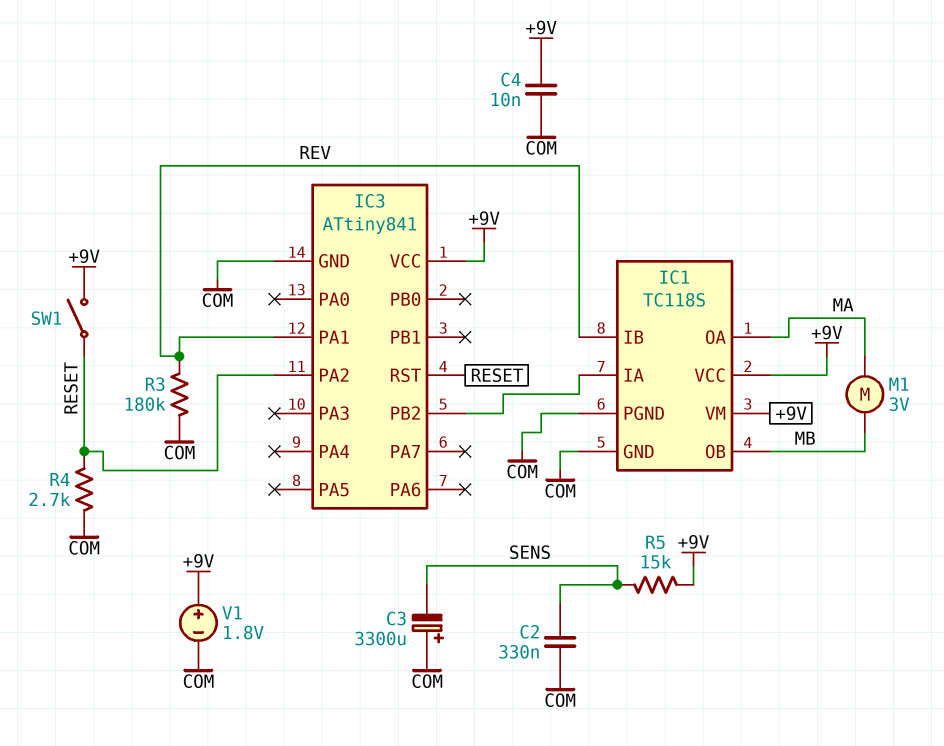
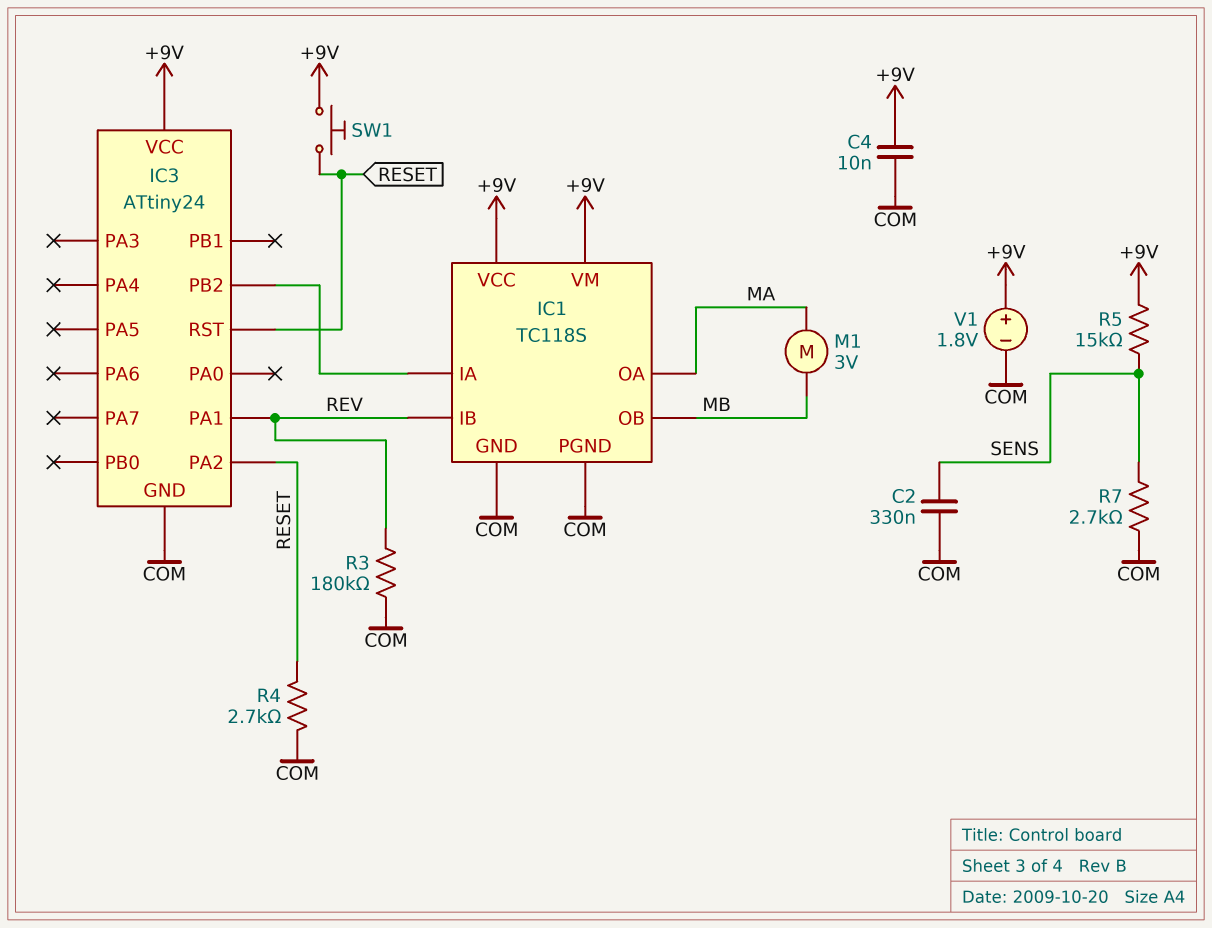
C3: 3300uF (plus COM, minus SENS) -> none
IC3: ATtiny841 -> ATtiny24
R7: none -> 2.7k (COM, SENS)
SW1: switch (+9V, RESET) -> button (+9V, RESET)

